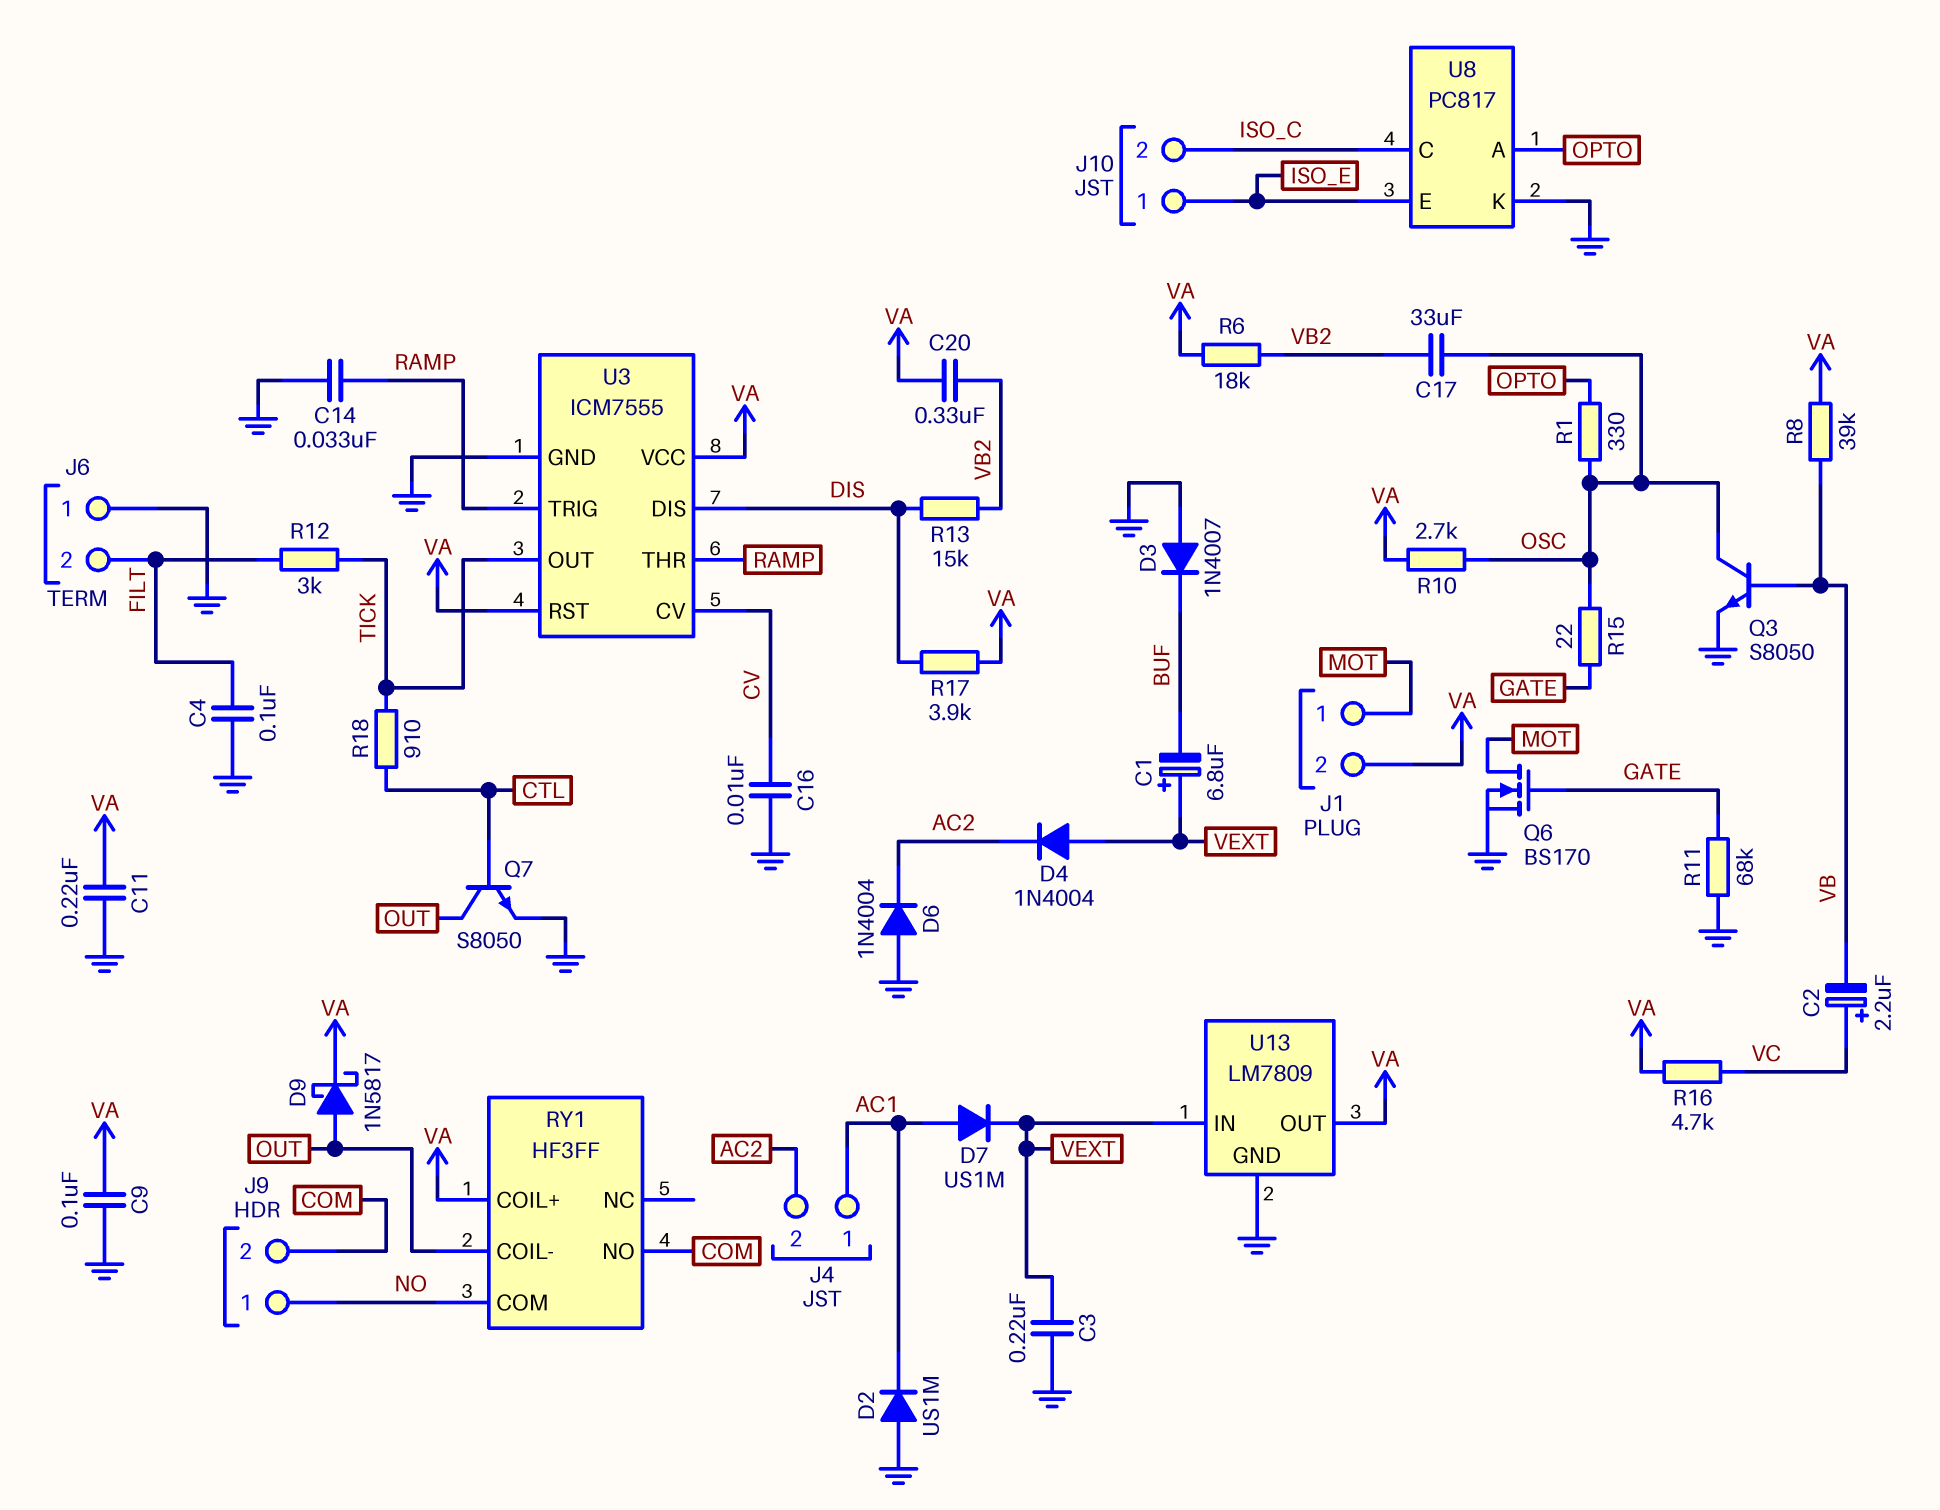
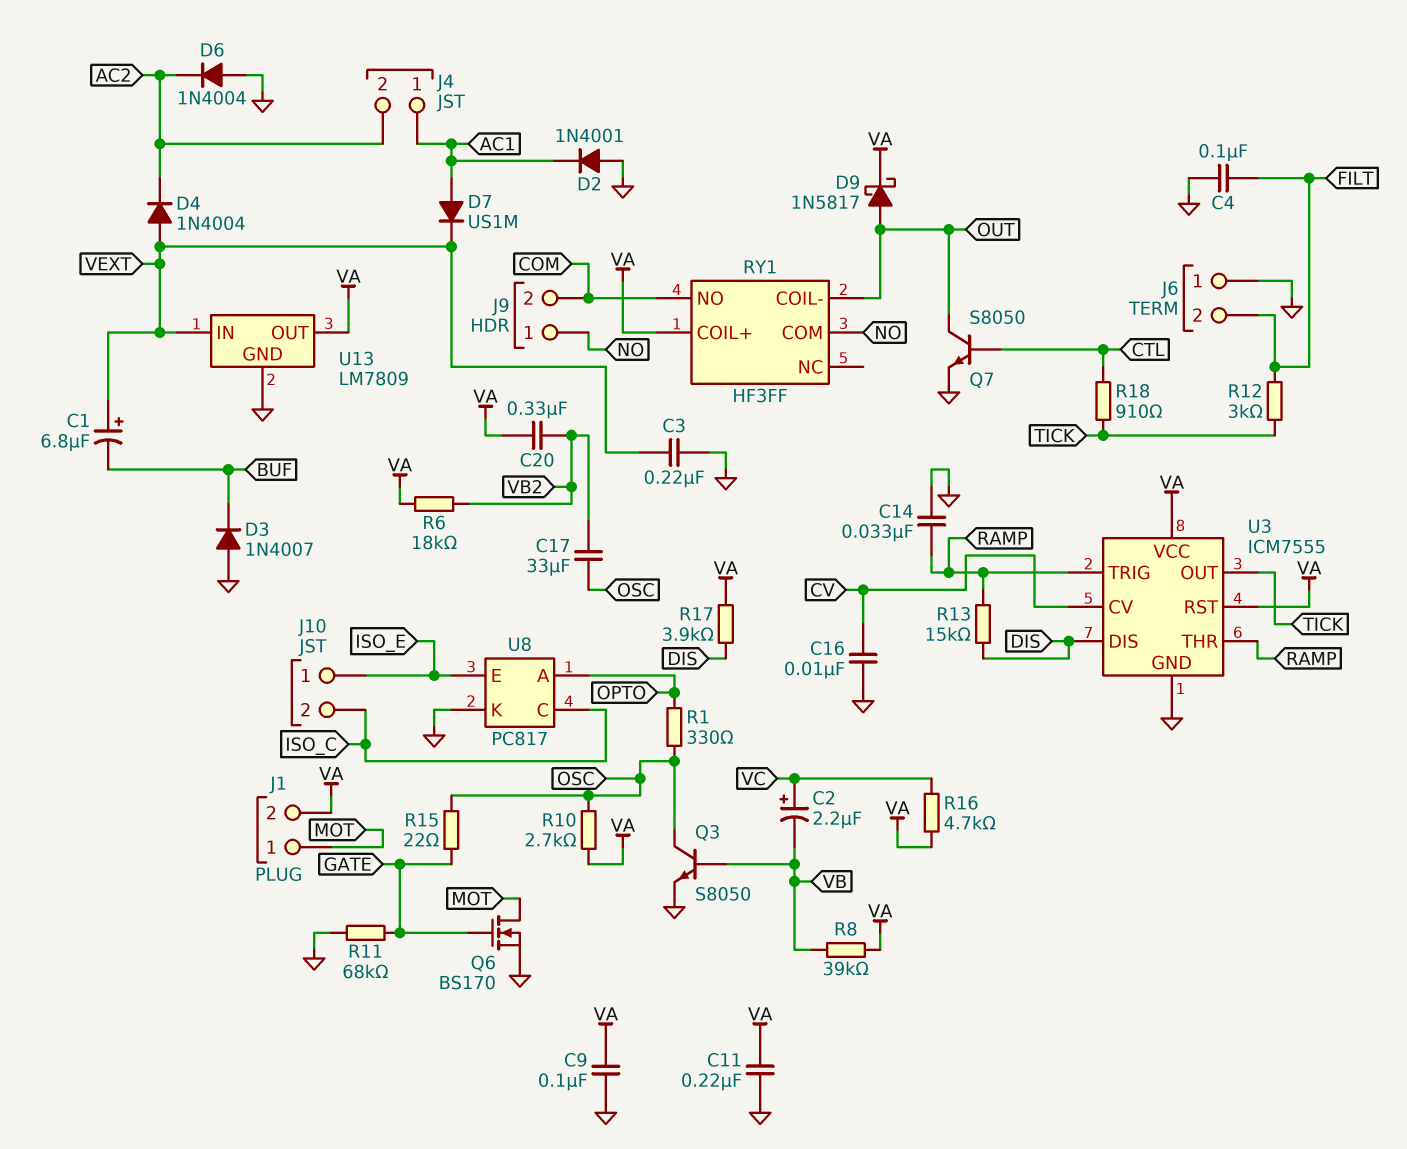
D2: diode US1M (A GND, K AC1) -> diode 1N4001 (A GND, K AC1)
R13: 15k (DIS, VB2) -> 15k (DIS, RAMP)

